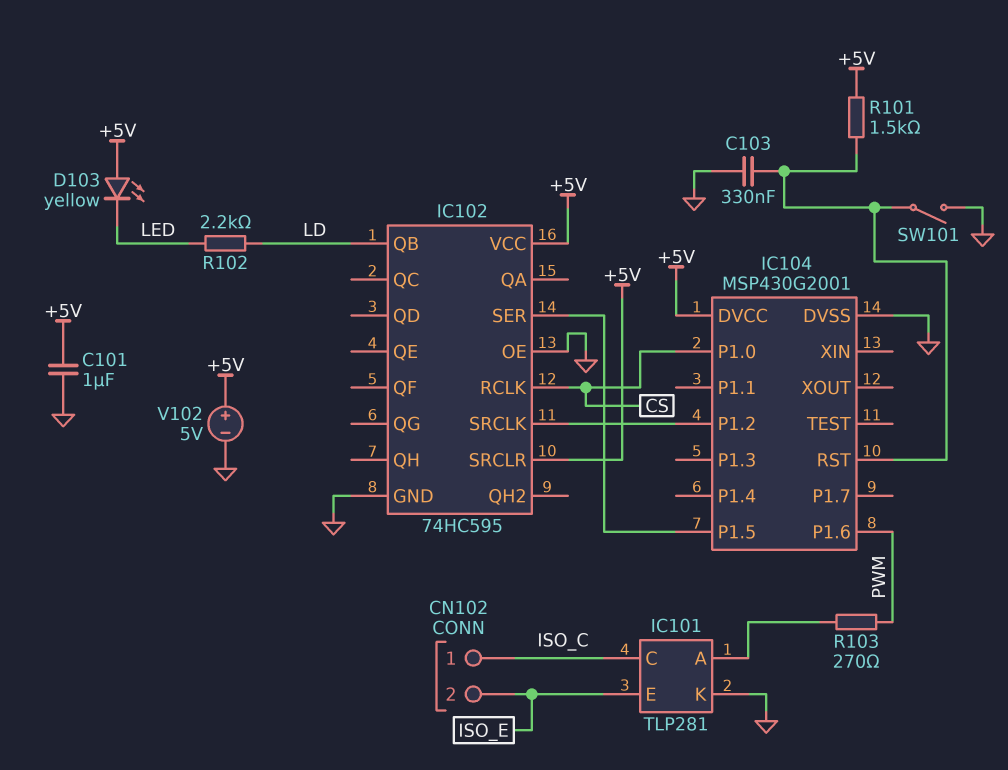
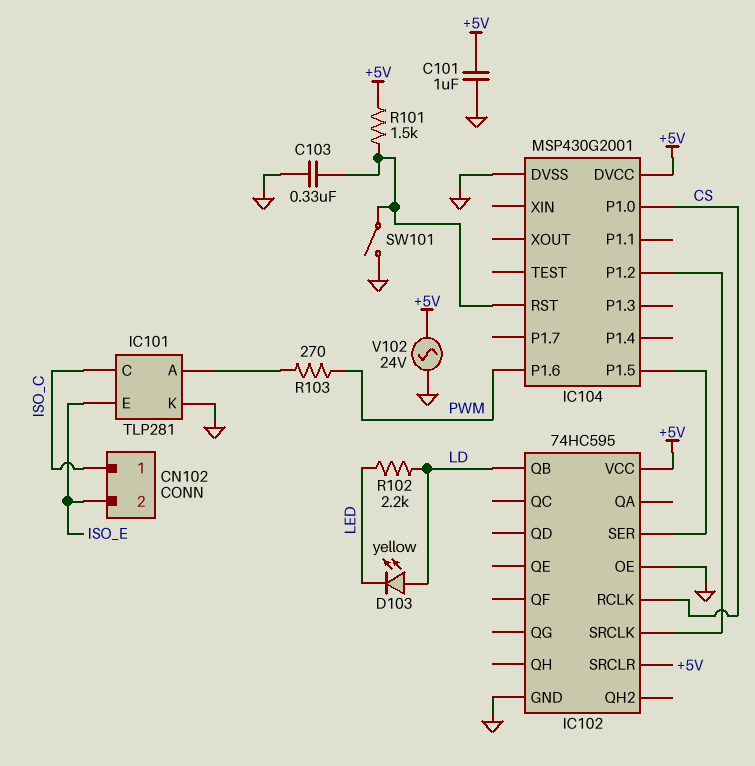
D103: LED yellow (A +5V, K LED) -> LED yellow (A LD, K LED)
V102: 5V (plus +5V, minus GND) -> AC 24V (+5V, GND)

